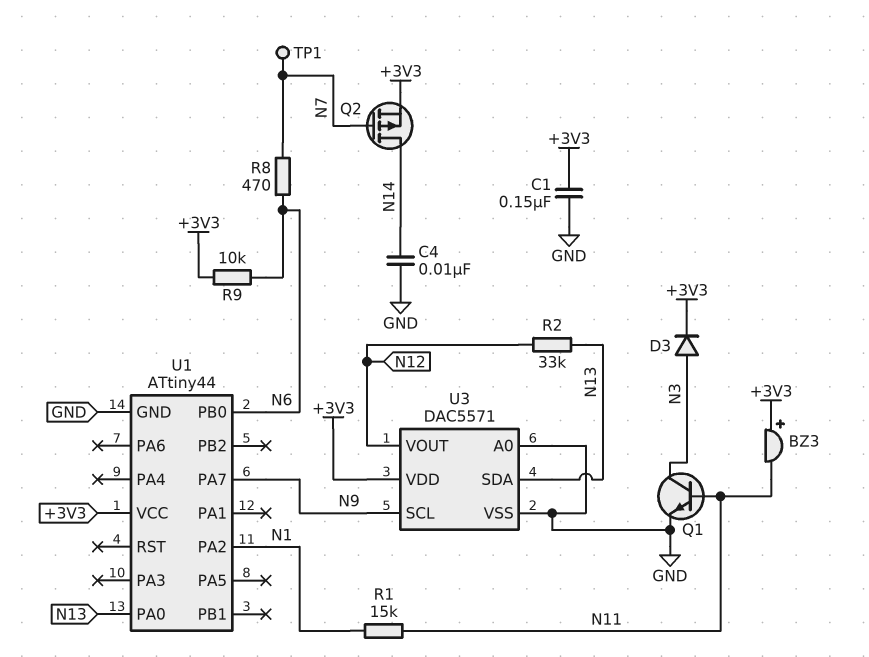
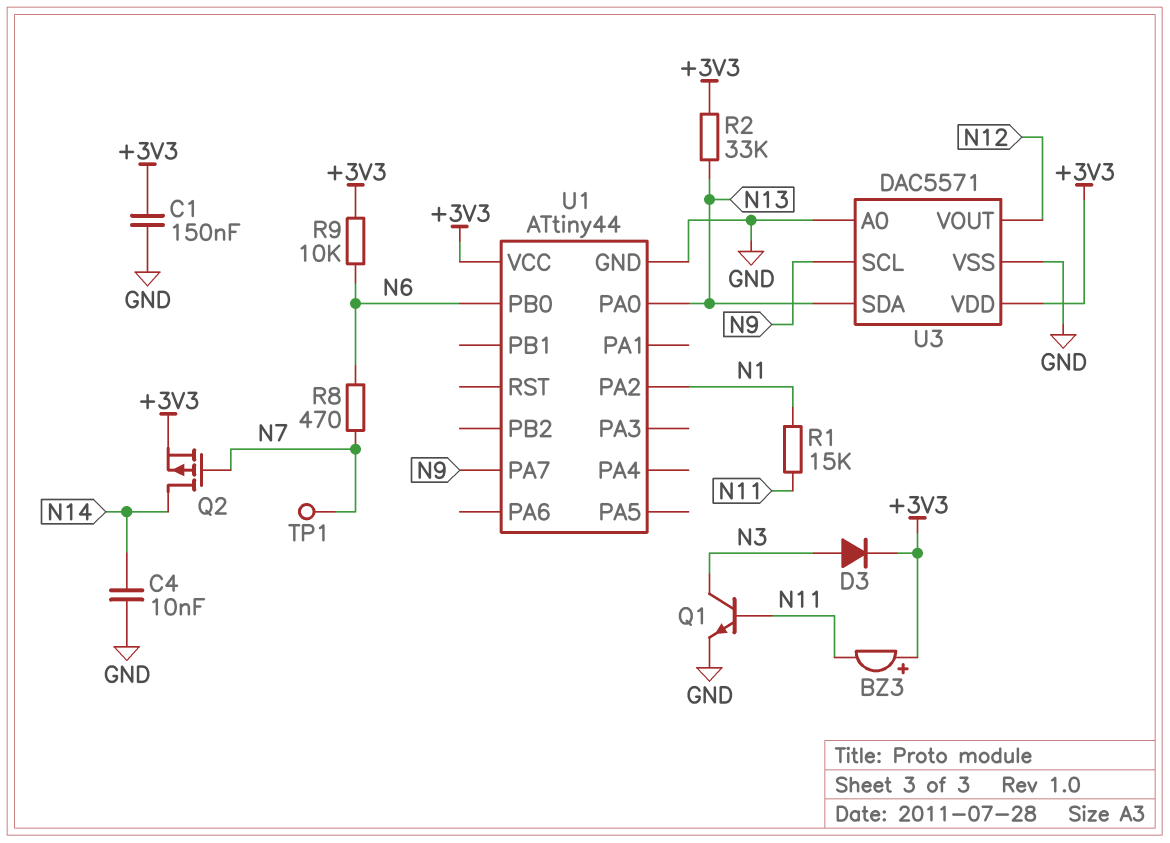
R2: 33k (N12, N13) -> 33k (+3V3, N13)

